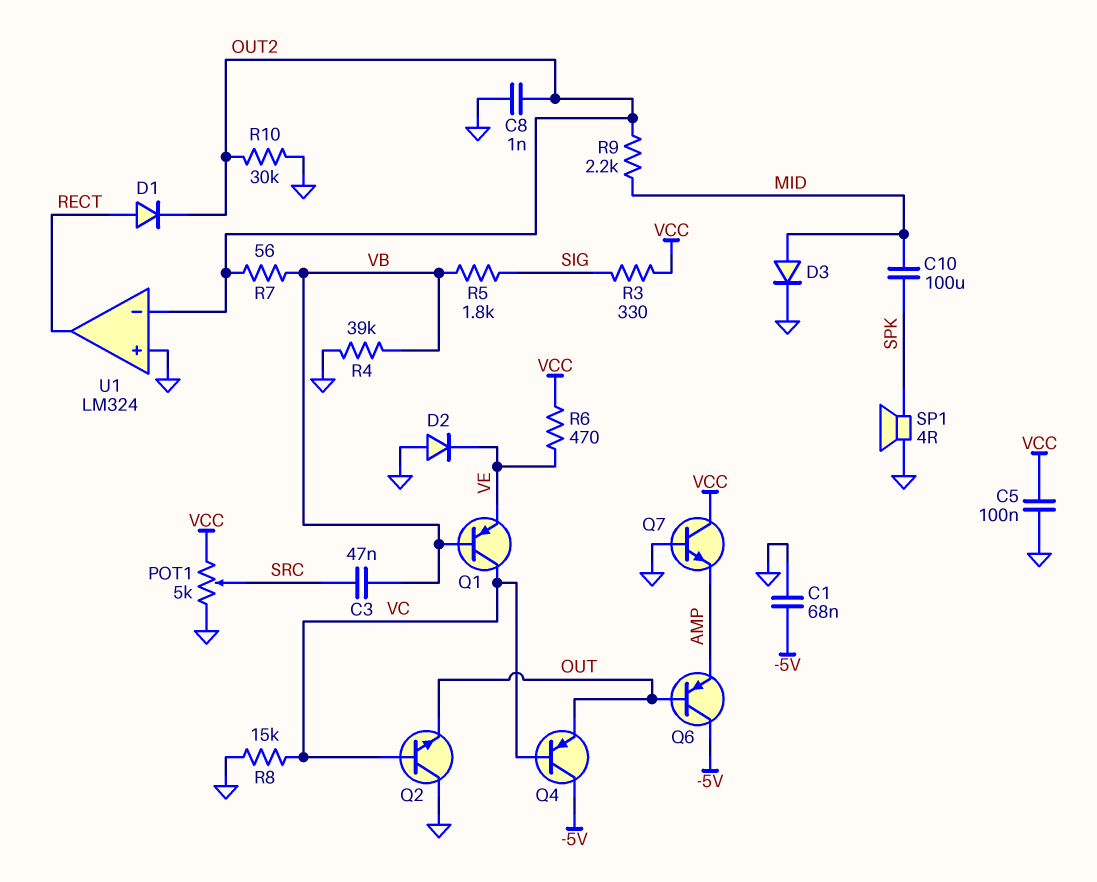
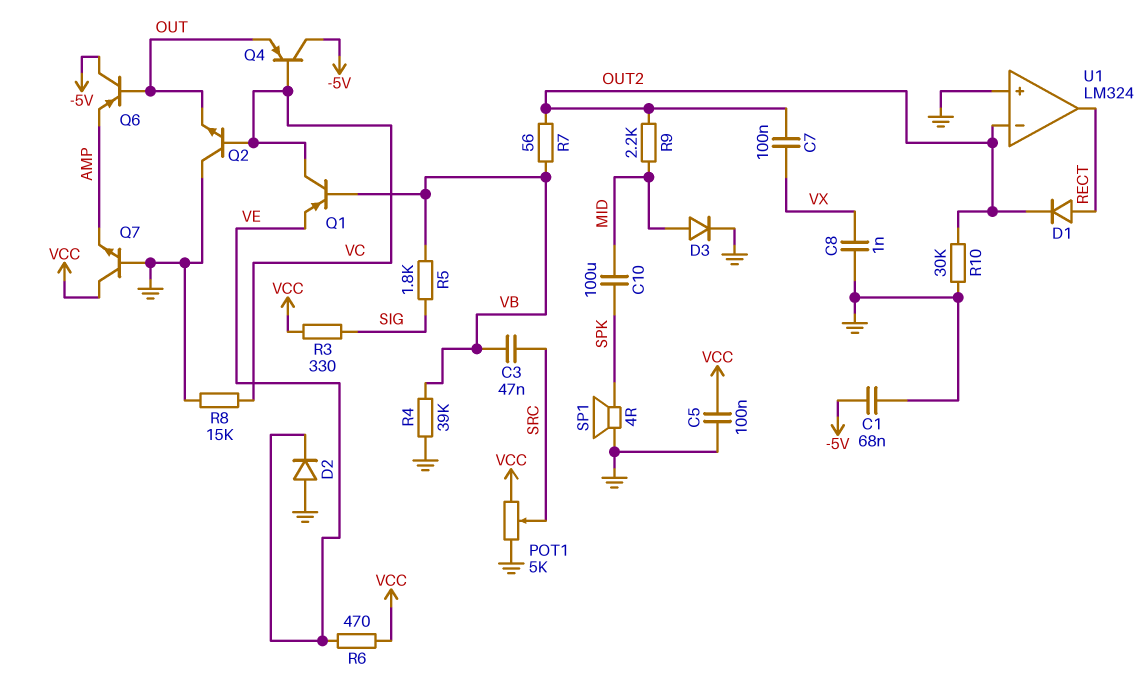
C7: none -> 100nF (OUT2, VX)
C8: 1nF (GND, OUT2) -> 1nF (GND, VX)

